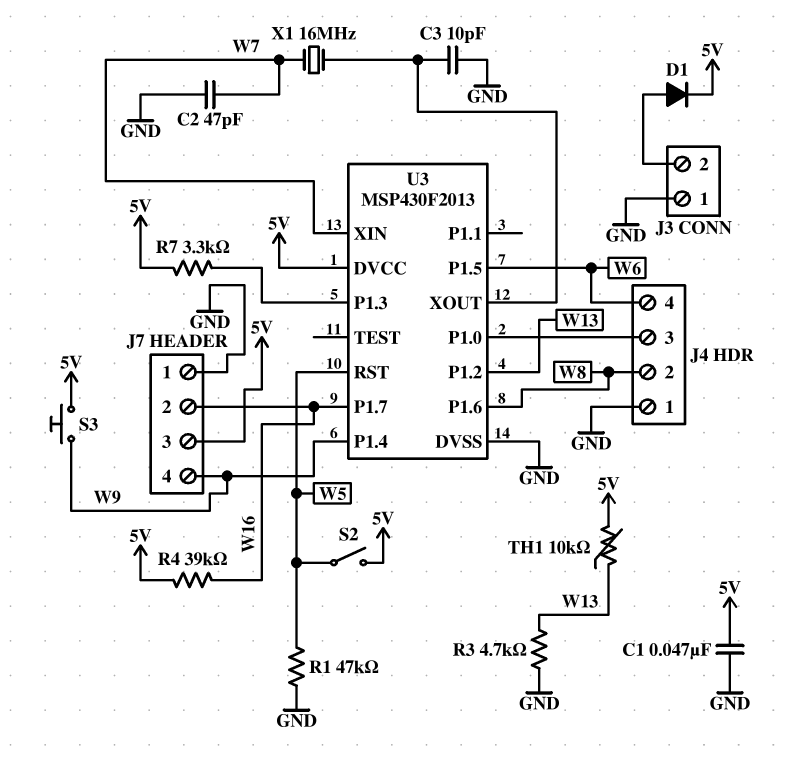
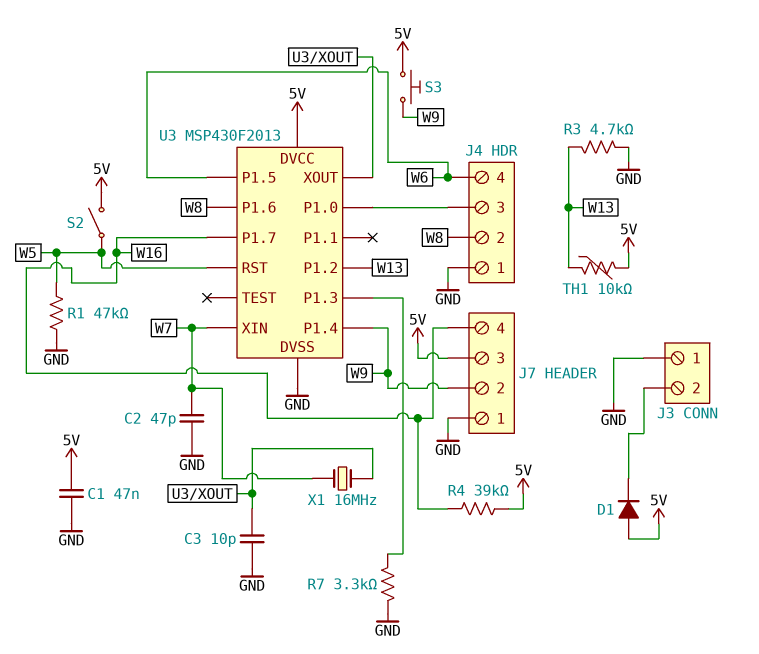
D1: diode (A J3/2, K 5V) -> diode (A 5V, K J3/2)
J7 pin 2: W16 -> W9
J7 pin 4: W9 -> W16
R7: 3.3k (5V, U3/P1.3) -> 3.3k (GND, U3/P1.3)

